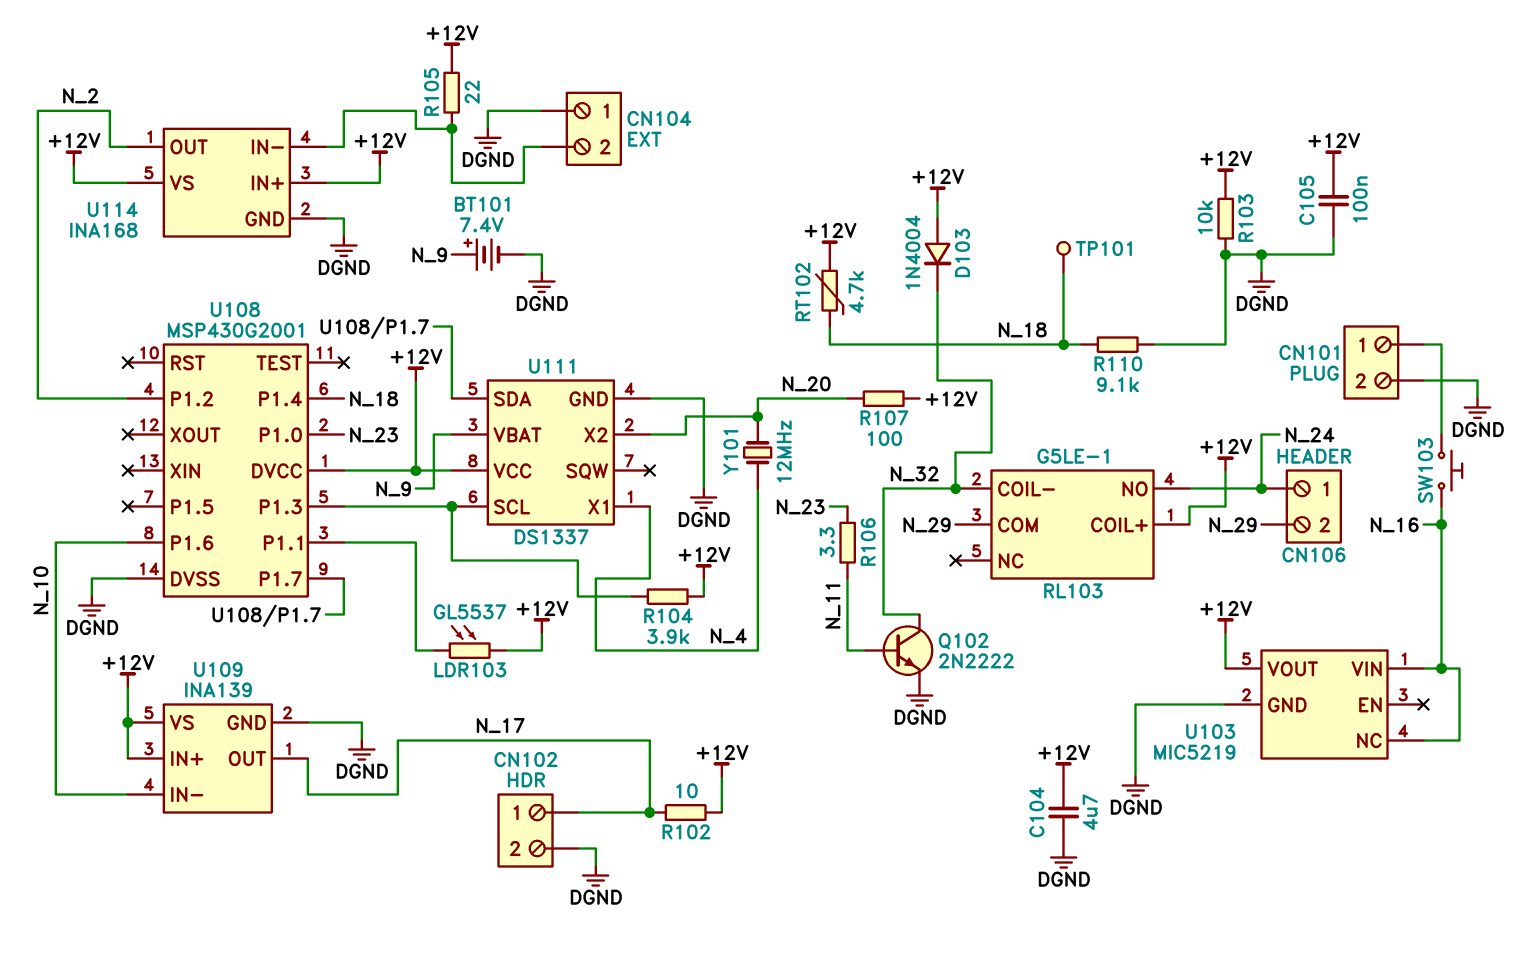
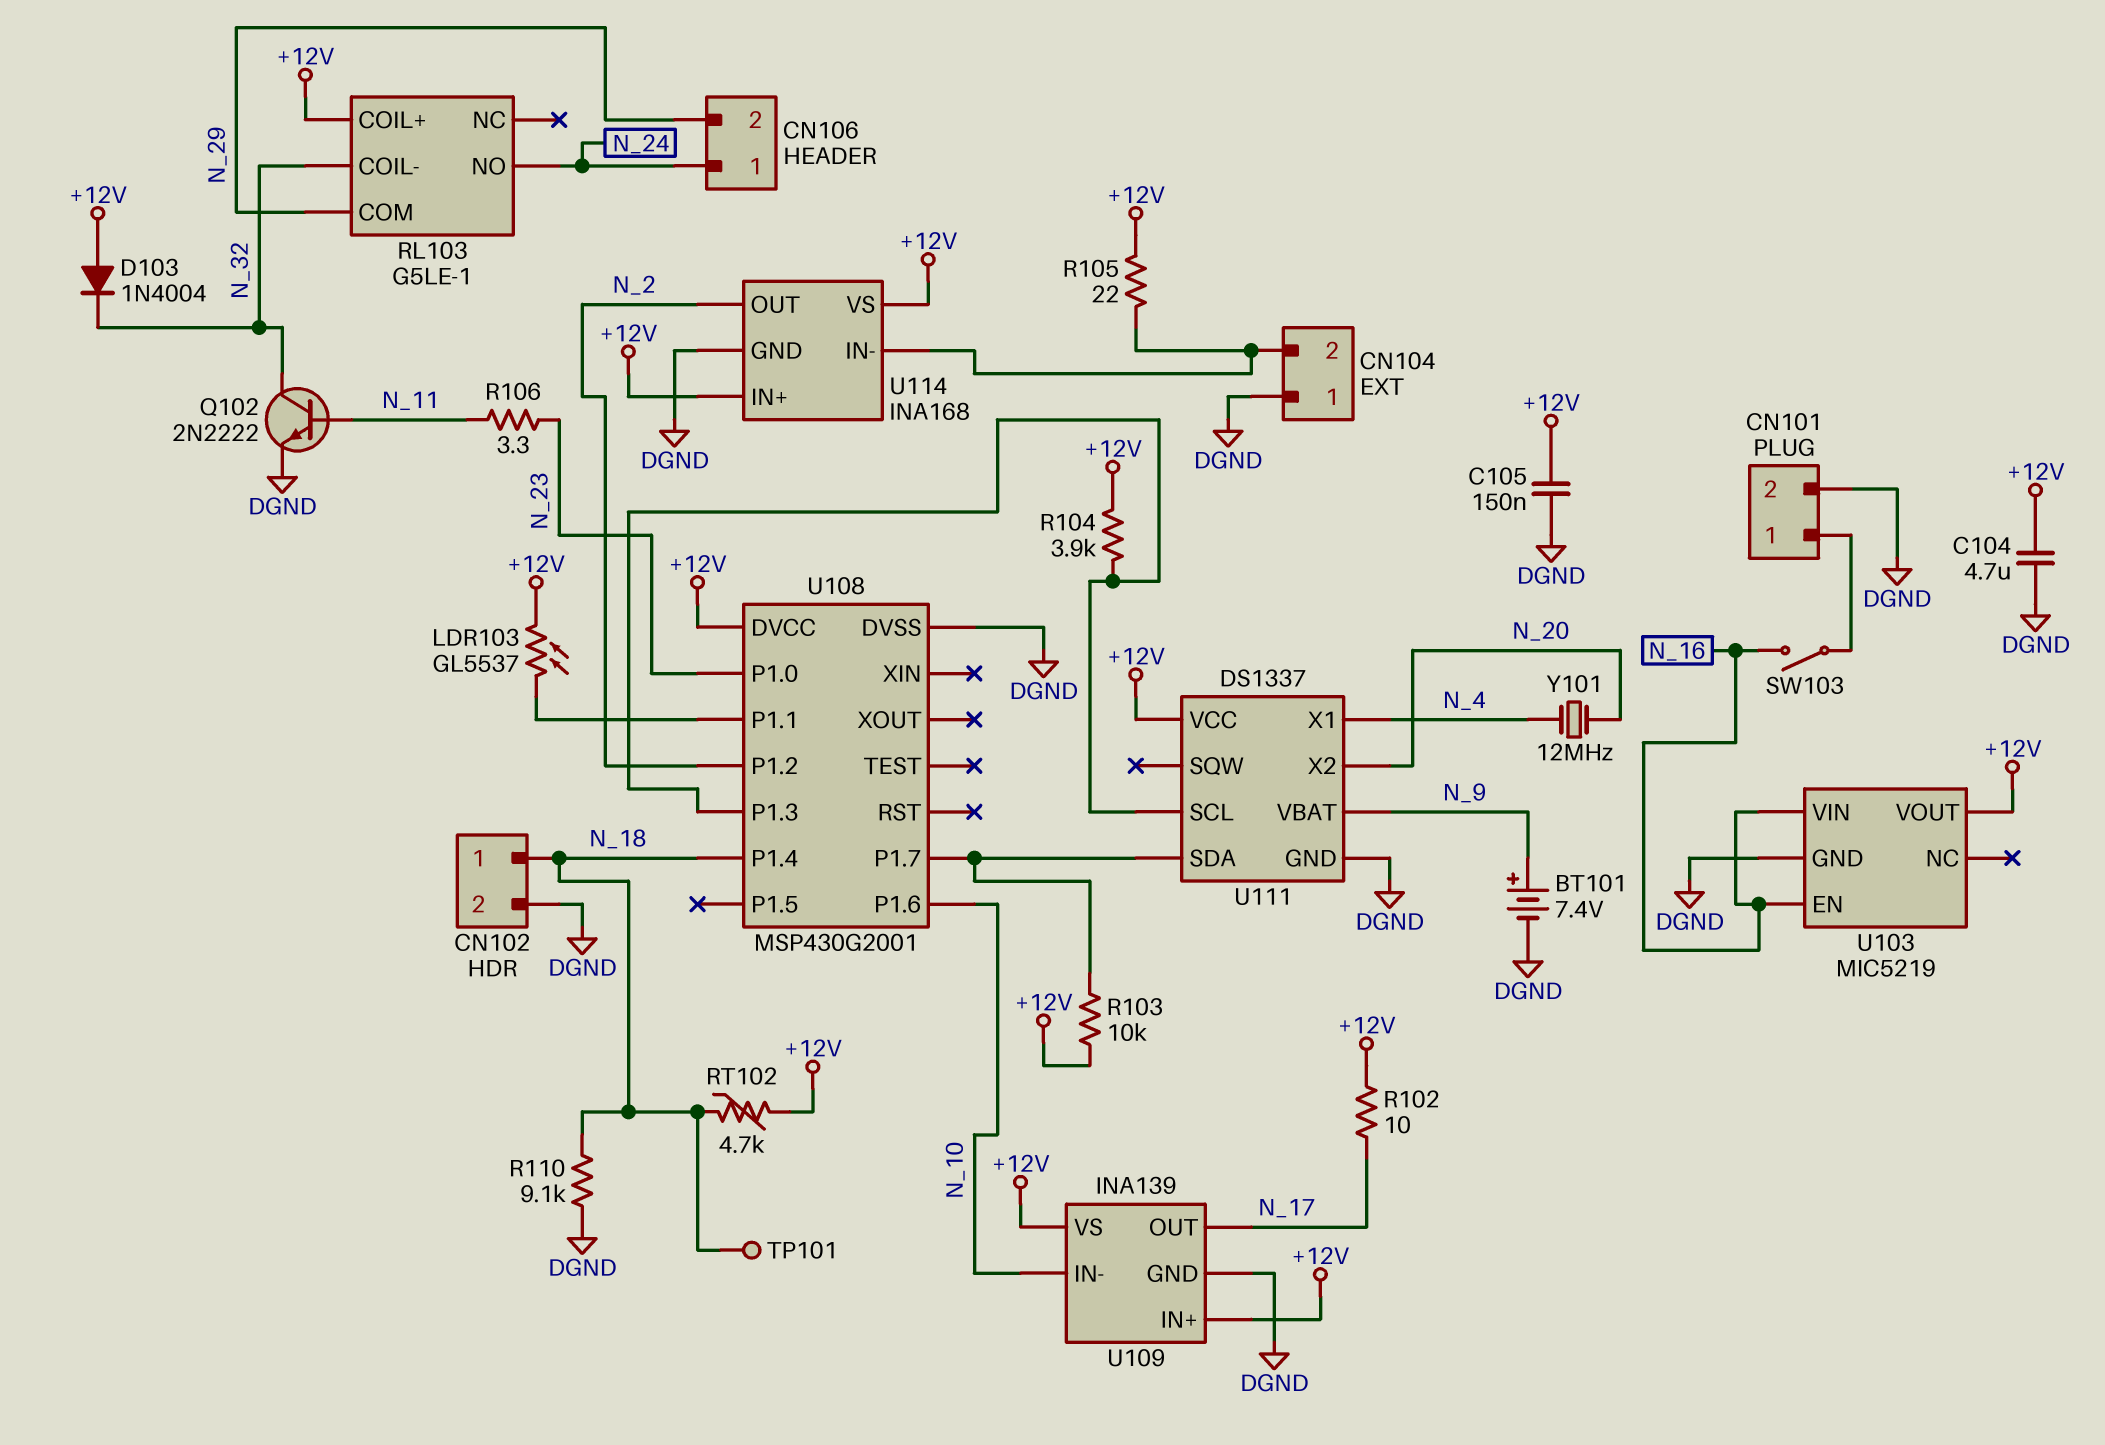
C105: 100nF (+12V, DGND) -> 150nF (+12V, DGND)
CN102 pin 1: N_17 -> N_18
R103: 10k (+12V, DGND) -> 10k (+12V, U108/P1.7)
R107: 100 (+12V, N_20) -> none
SW103: button (CN101/1, N_16) -> switch (CN101/1, N_16)
U103 pin EN: none -> N_16
U103 pin NC: N_16 -> none

